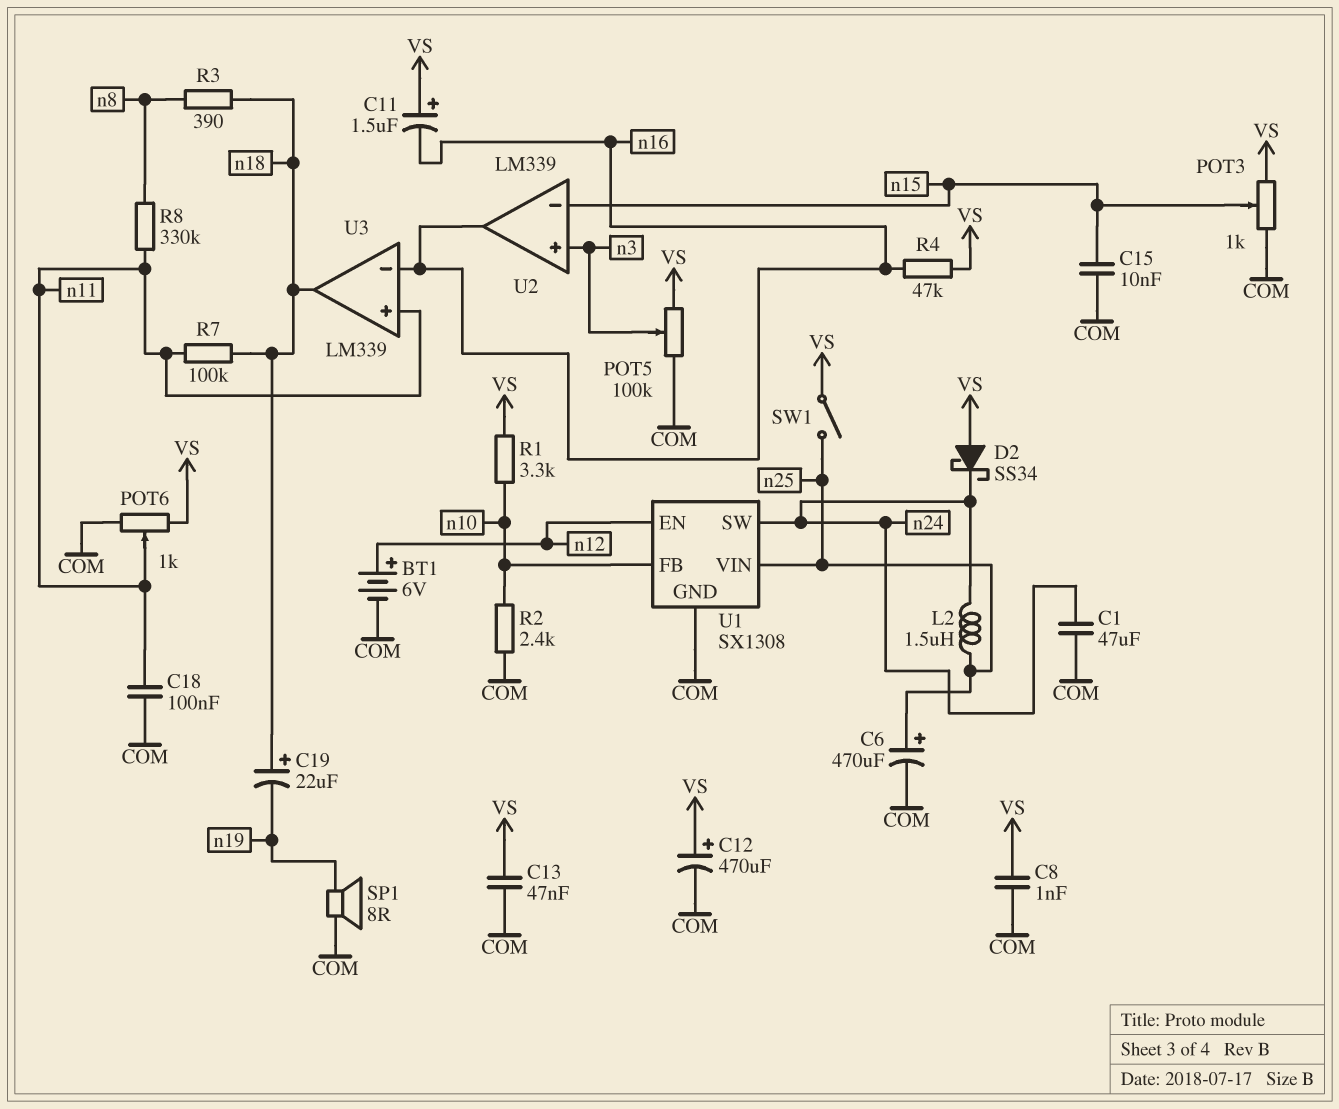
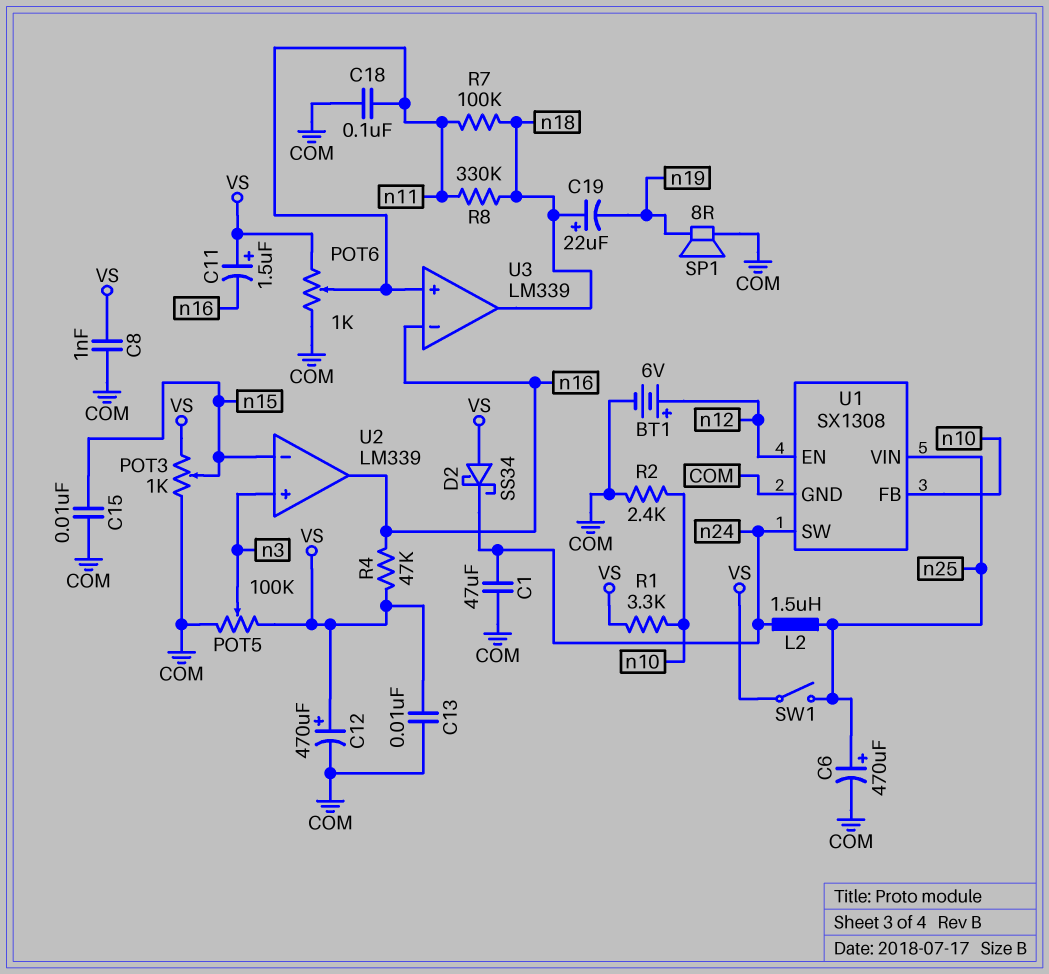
C13: 47nF (COM, VS) -> 10nF (COM, VS)
R3: 390 (n8, n18) -> none
R8: 330k (n8, n11) -> 330k (n11, n18)

